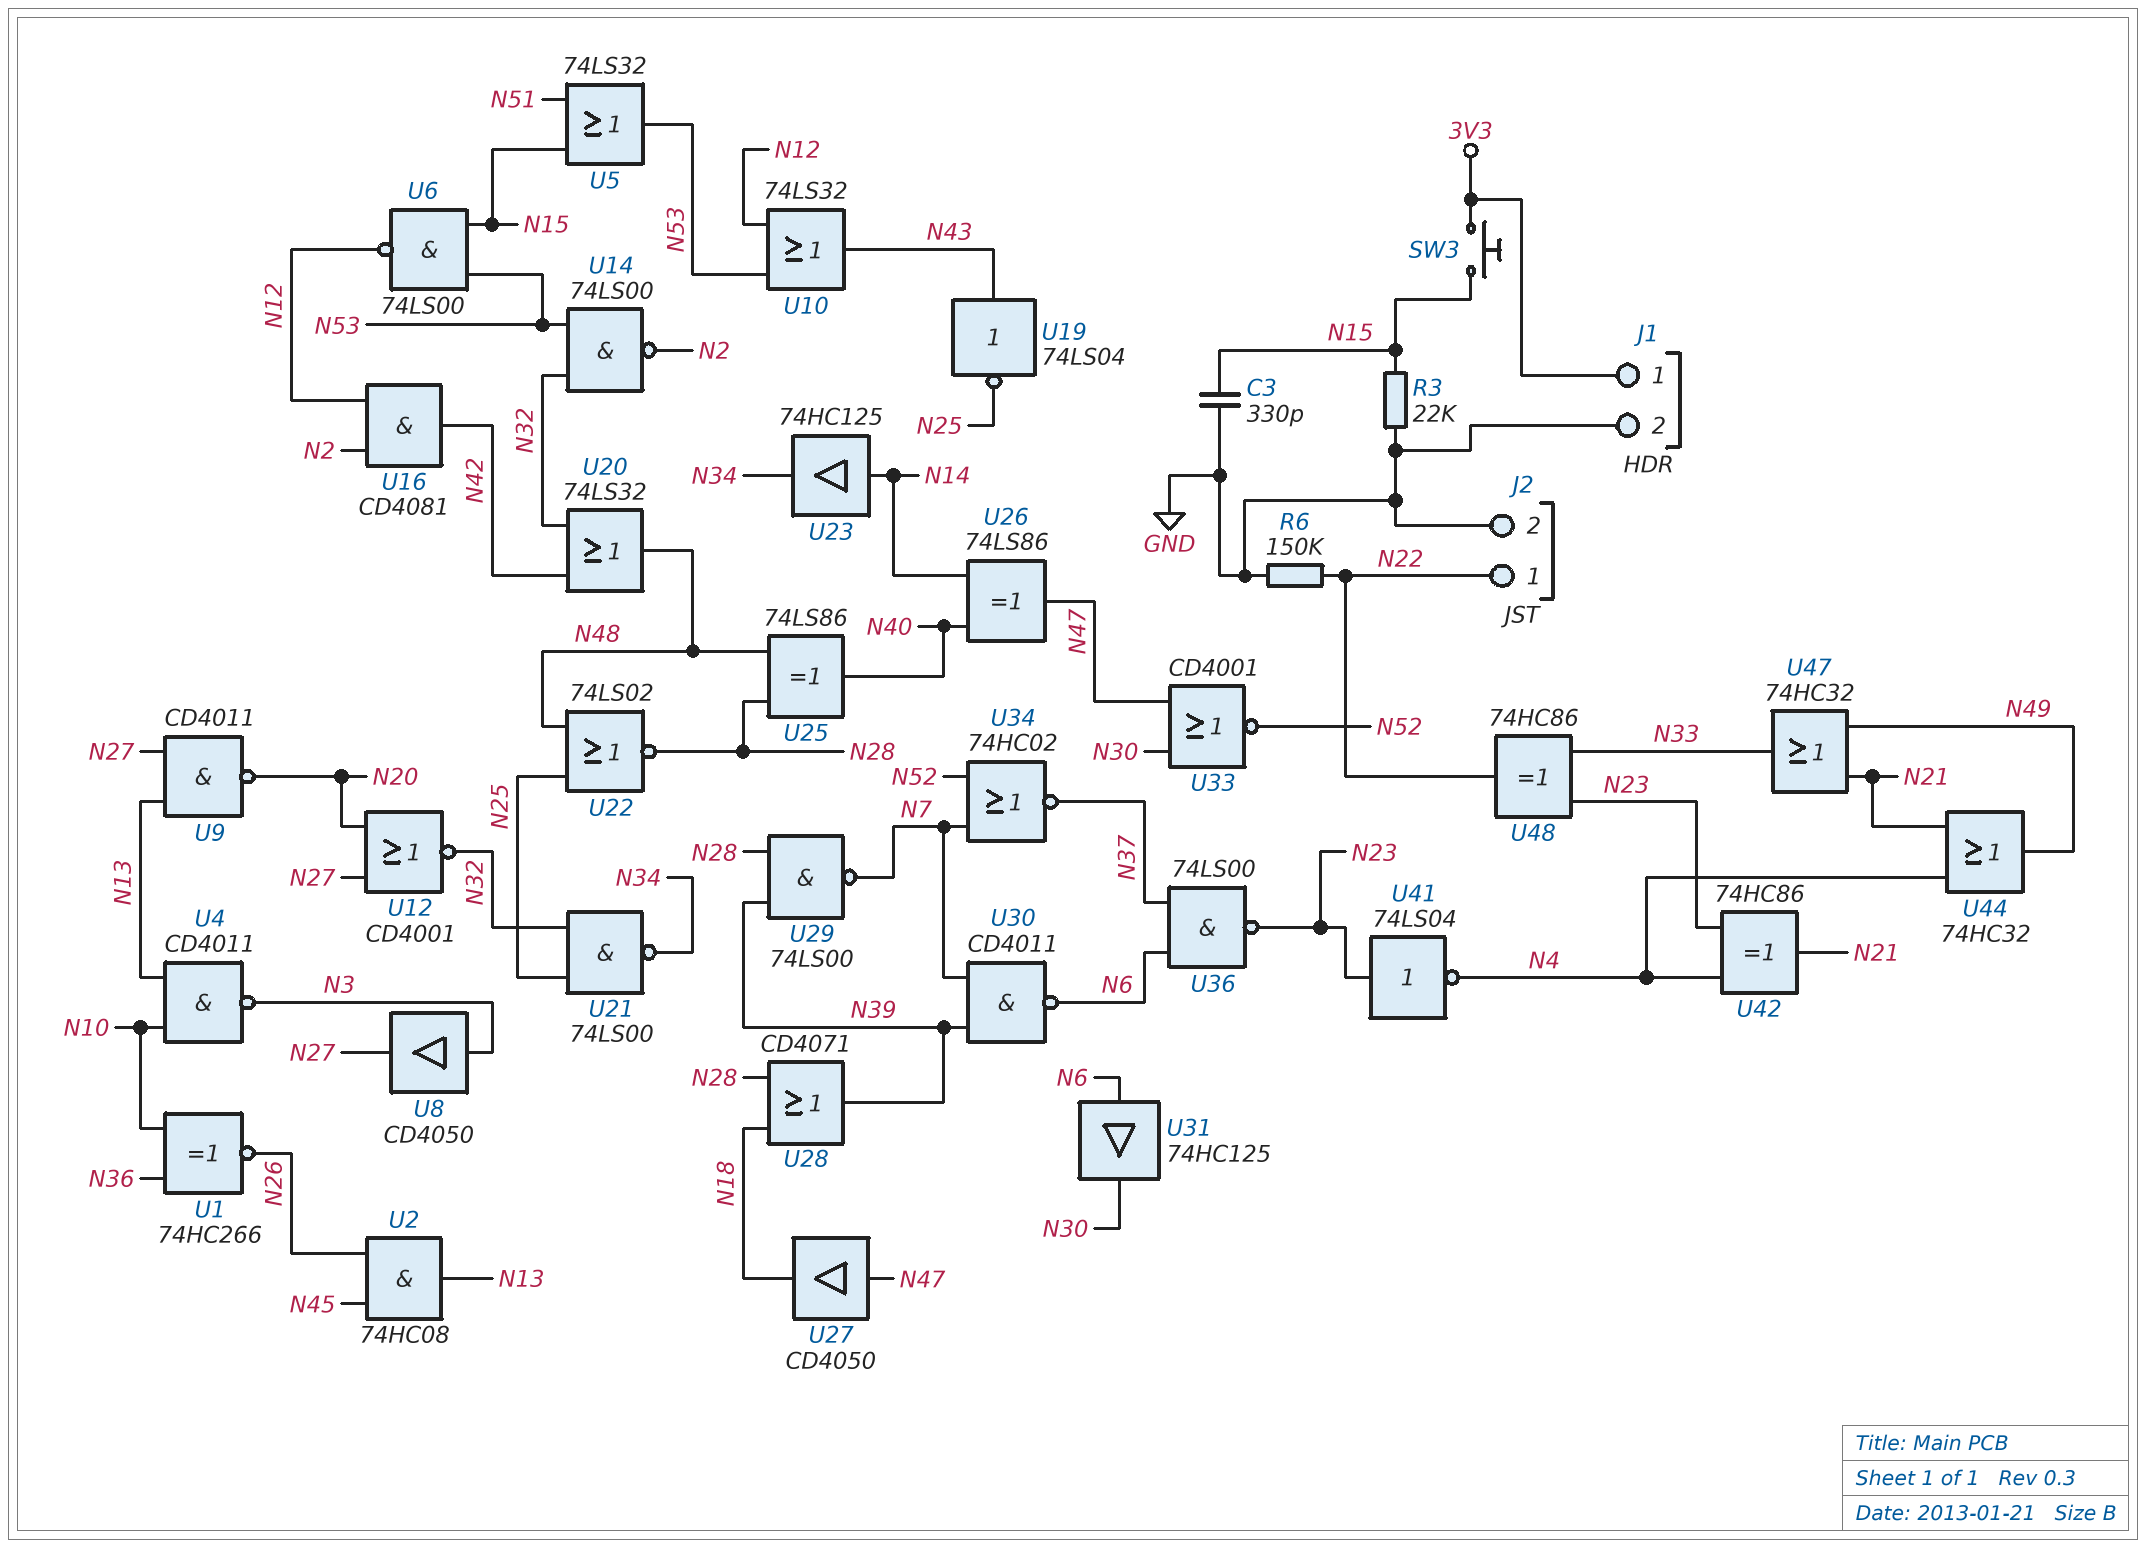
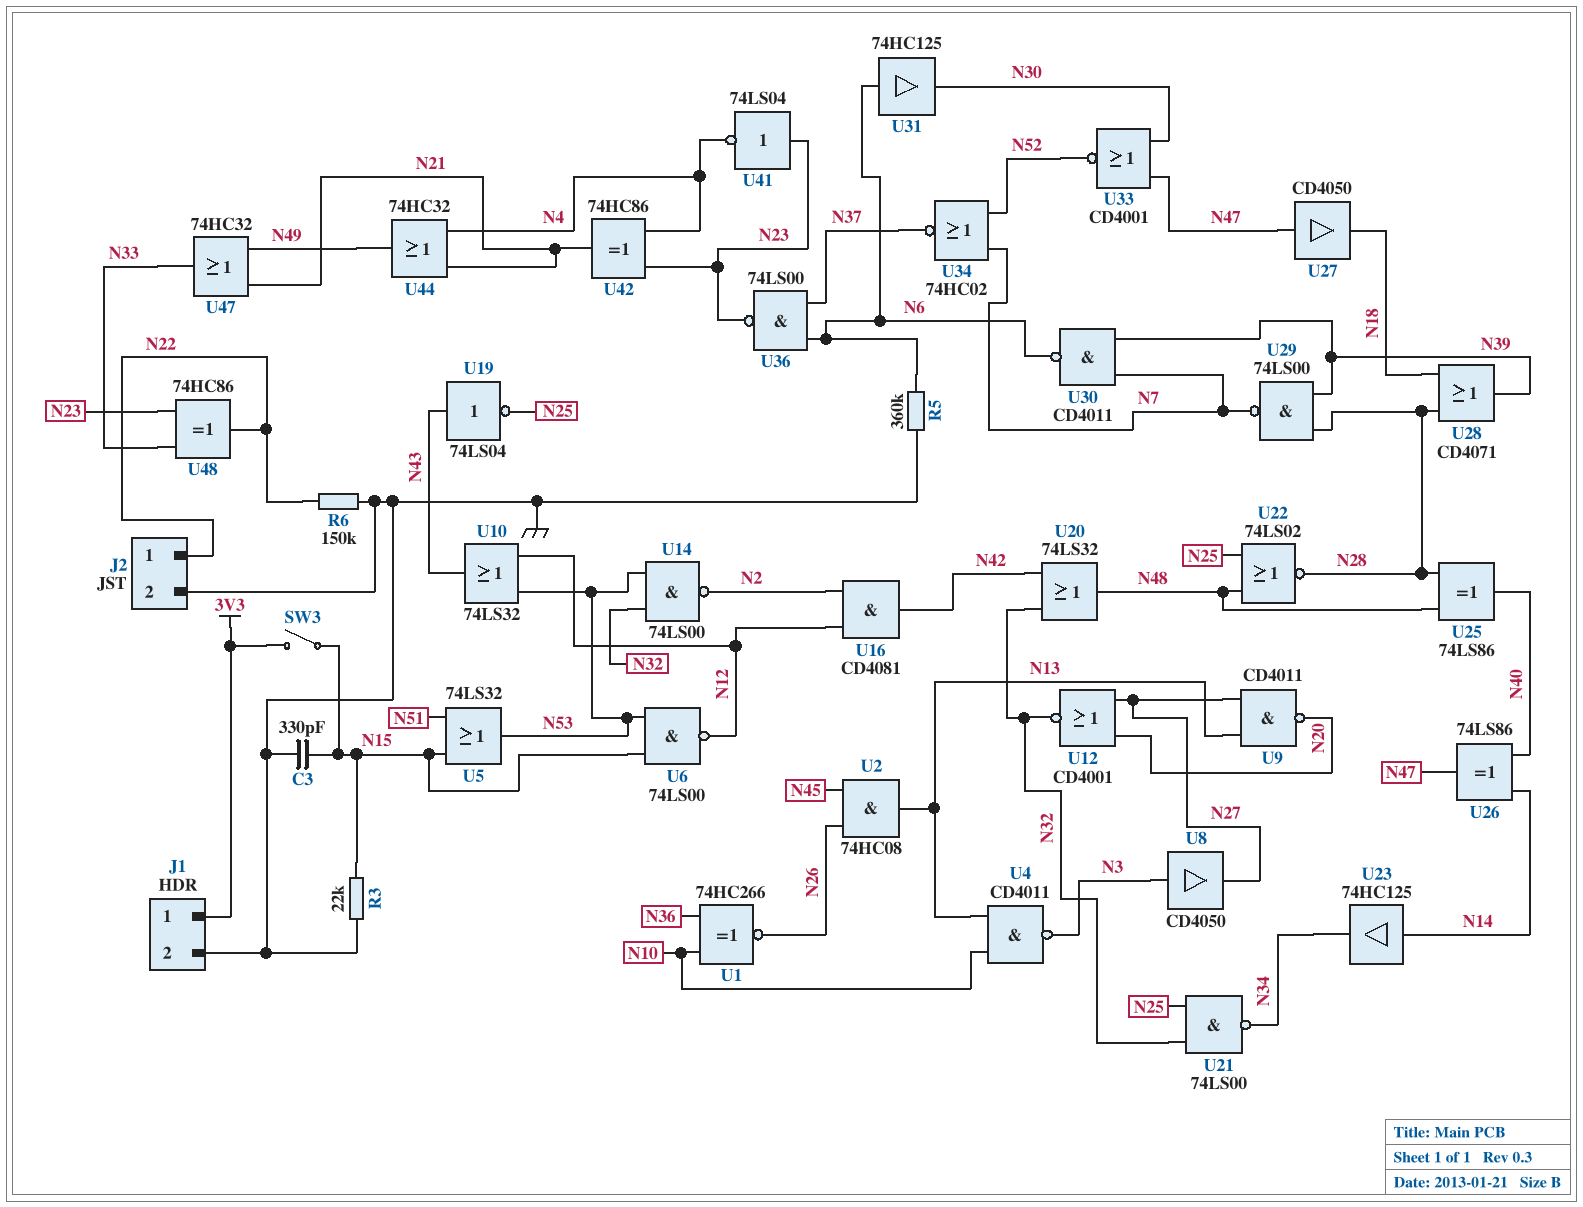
R5: none -> 360k (GND, N6)
SW3: button (3V3, N15) -> switch (3V3, N15)

